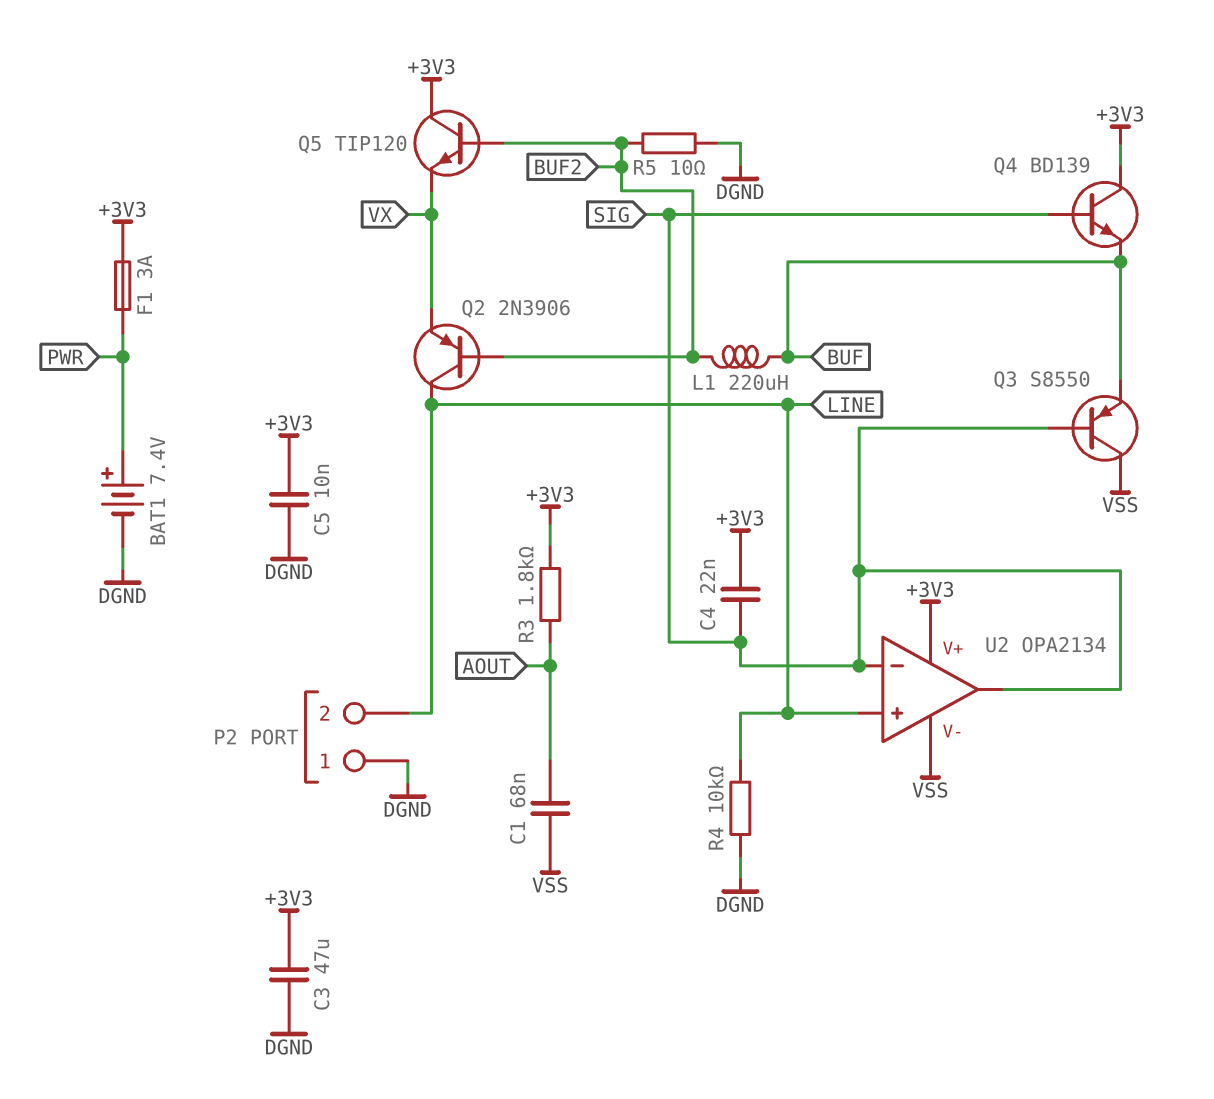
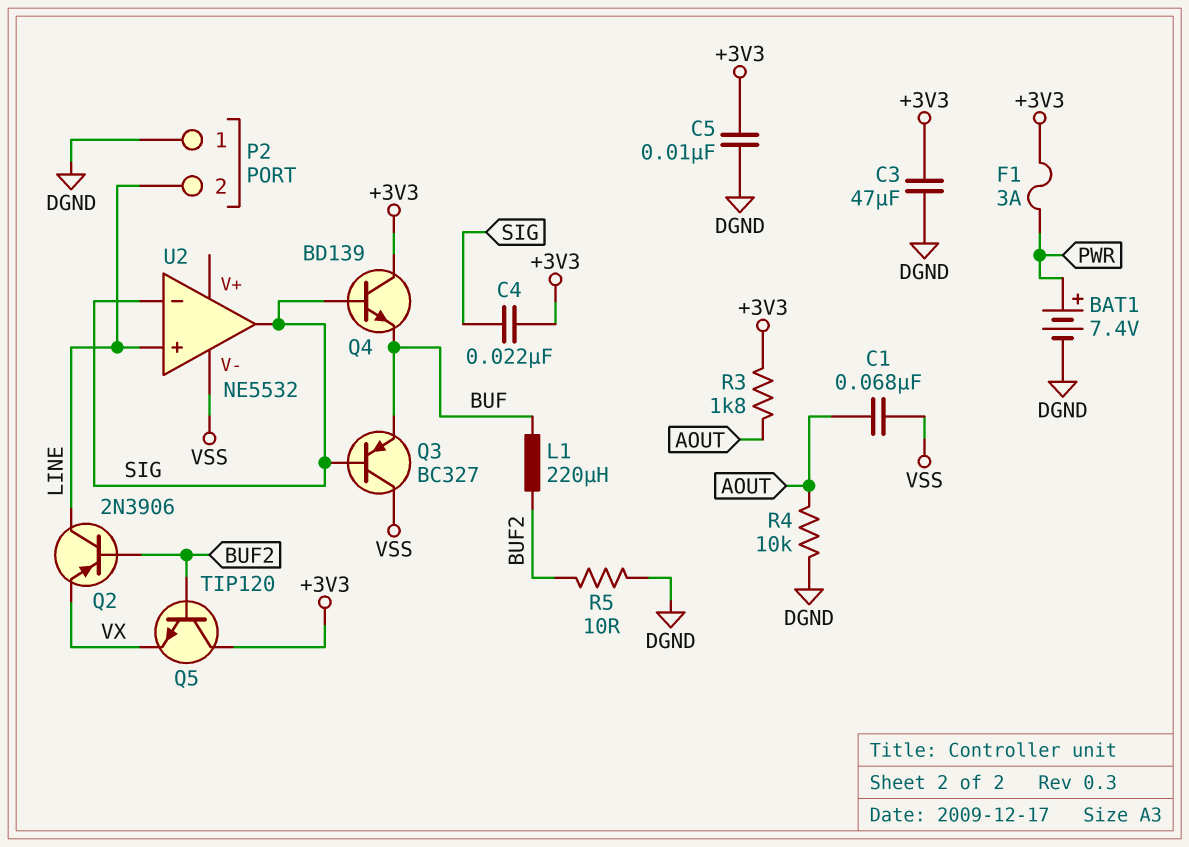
Q3: PNP S8550 (B SIG, C VSS, E BUF) -> PNP BC327 (B SIG, C VSS, E BUF)
R4: 10k (DGND, LINE) -> 10k (AOUT, DGND)
U2: OPA2134 -> NE5532
U2 pin V+: +3V3 -> none

